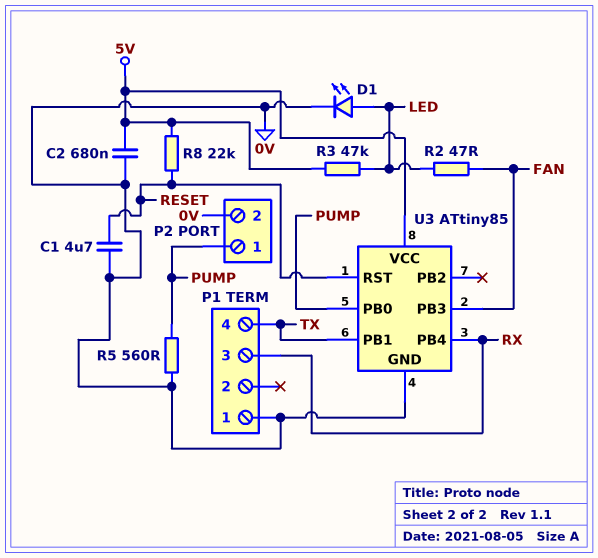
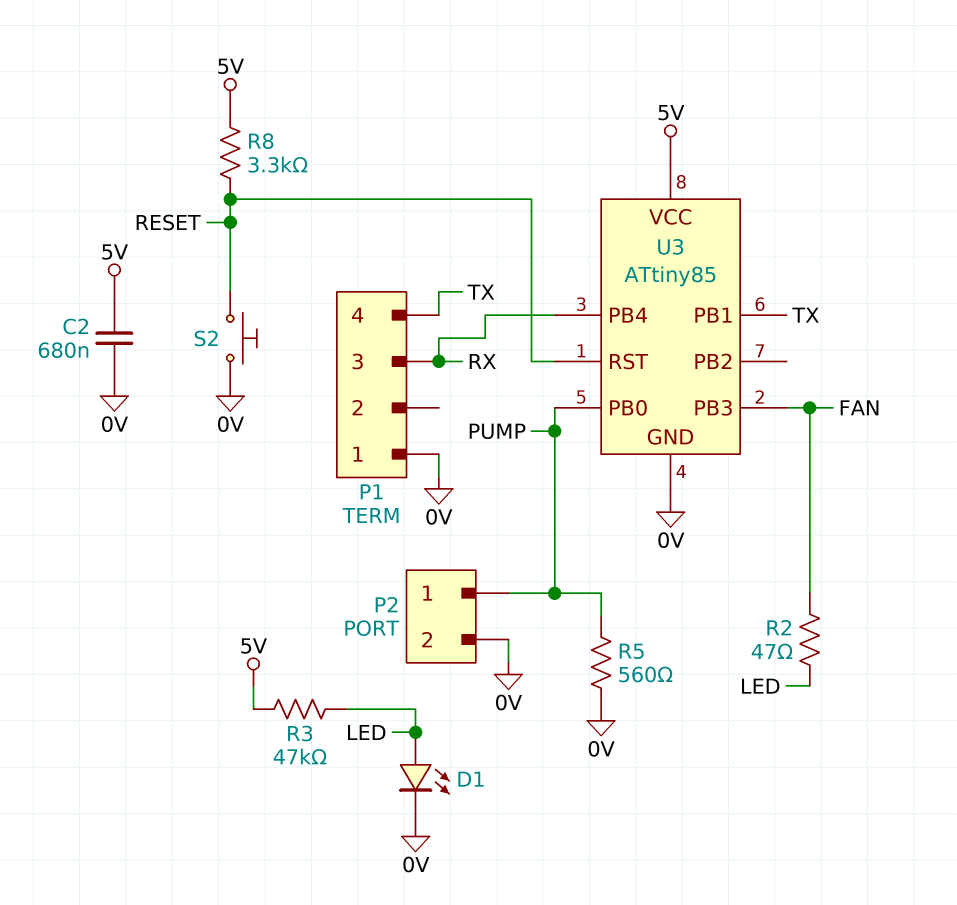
C1: 4.7uF (0V, RESET) -> none
R8: 22k (5V, RESET) -> 3.3k (5V, RESET)
S2: none -> button (0V, RESET)

